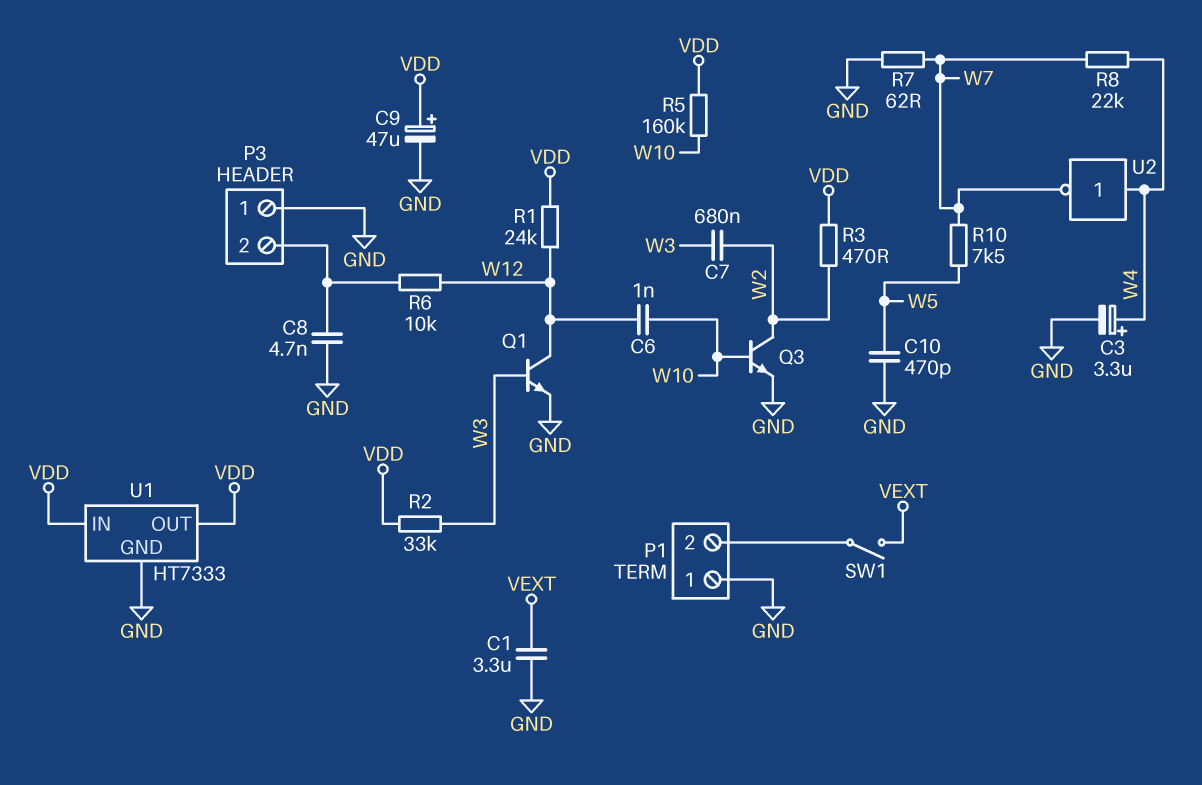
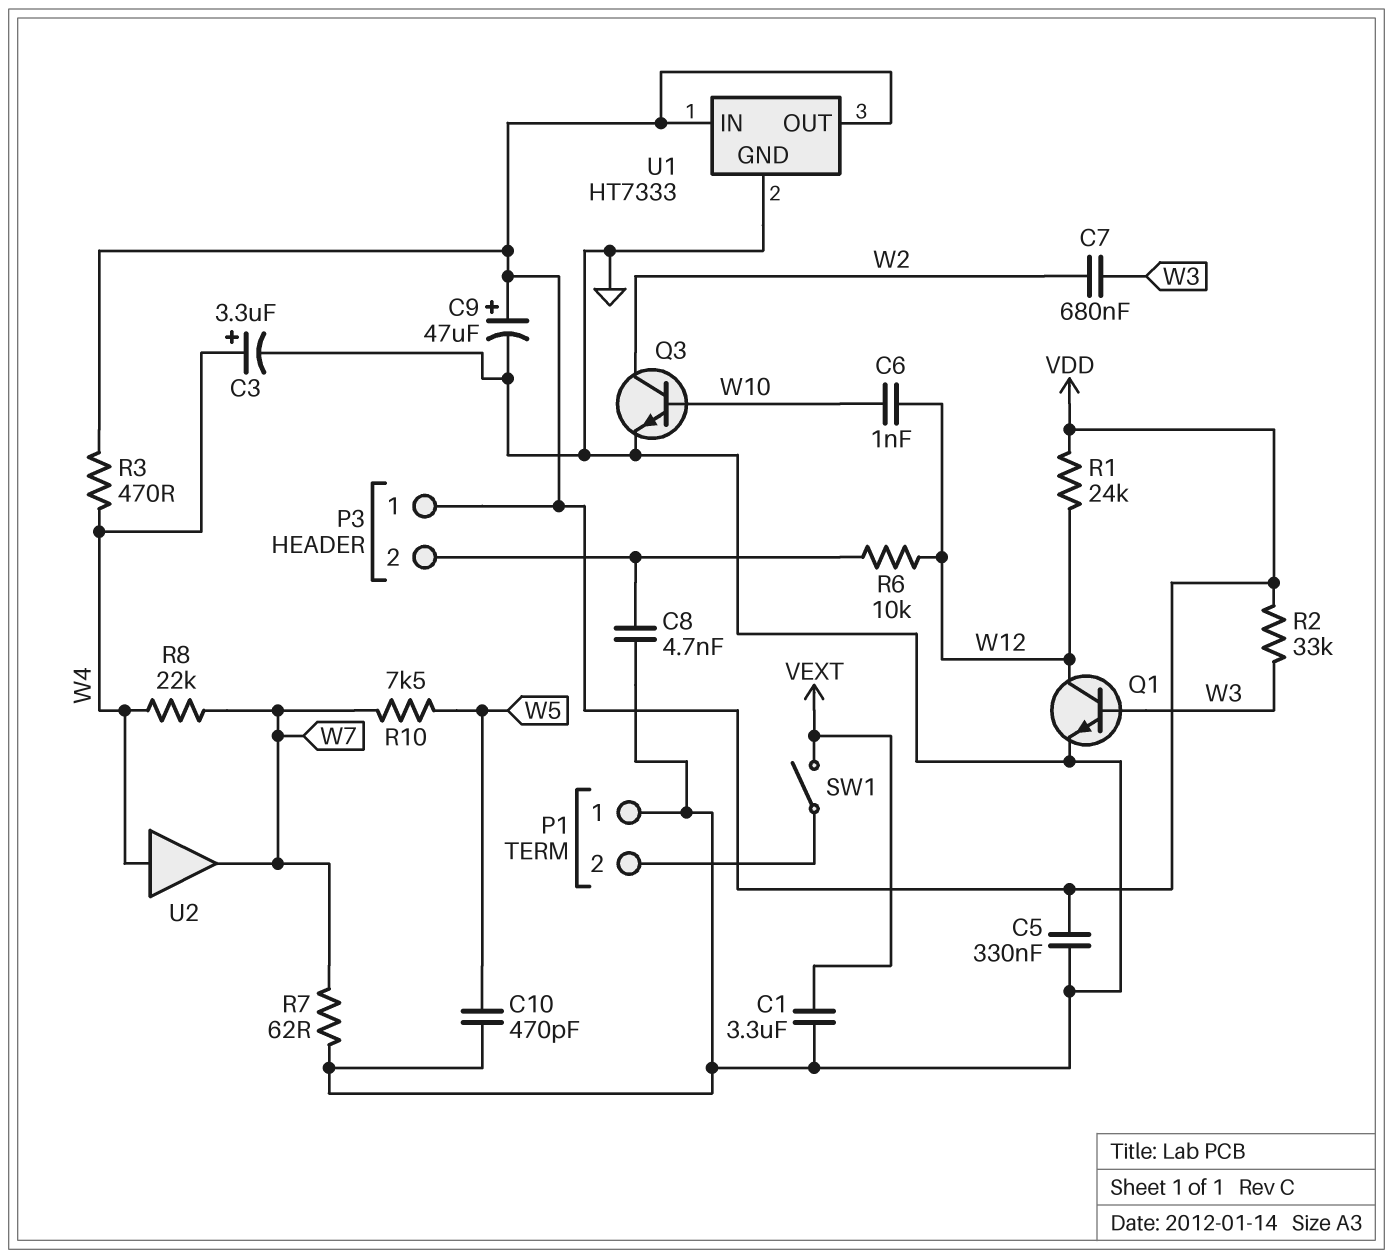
C5: none -> 330nF (GND, VDD)
P3 pin 1: GND -> VDD
R3: 470 (VDD, W2) -> 470 (VDD, W4)
R5: 160k (VDD, W10) -> none
U2: NOT (in W4, out W7) -> buffer (in W4, out W7)

